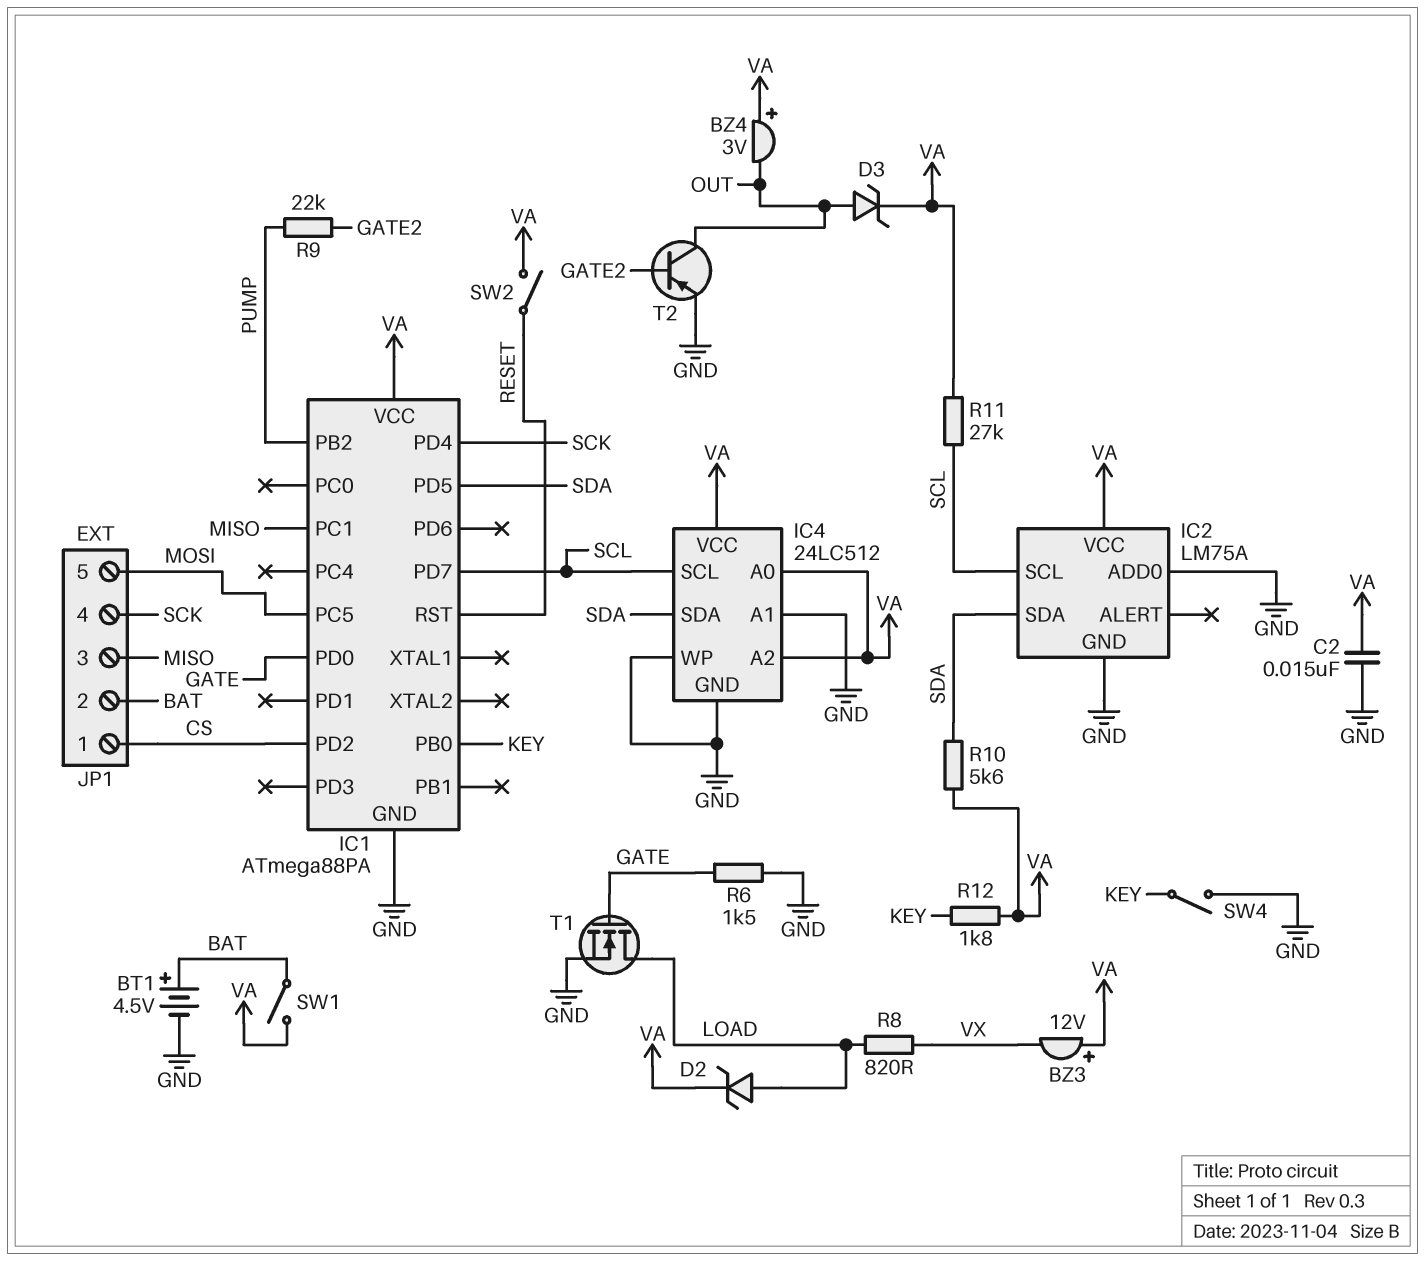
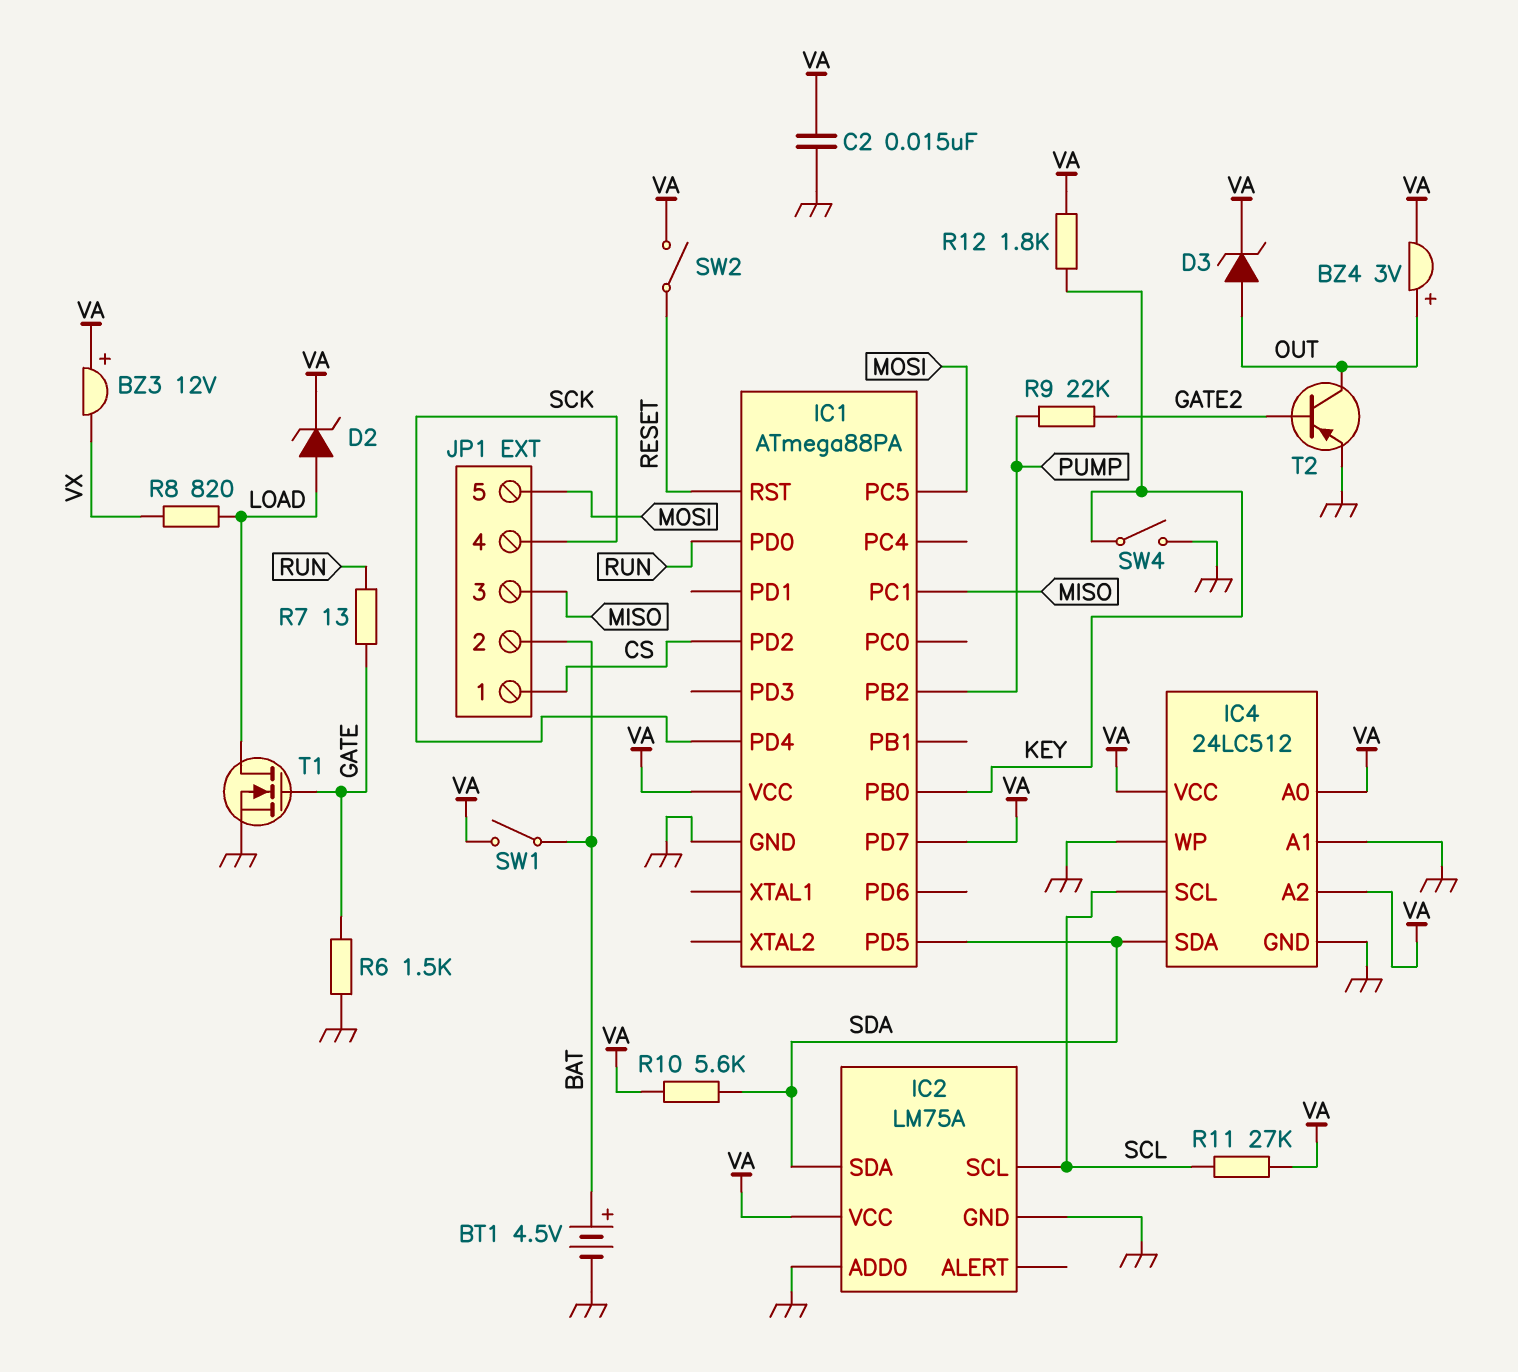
BZ4: buzzer 3V (plus VA, minus OUT) -> buzzer 3V (plus OUT, minus VA)
IC1 pin PD0: GATE -> RUN
IC1 pin PD7: SCL -> VA
R7: none -> 13 (GATE, RUN)

